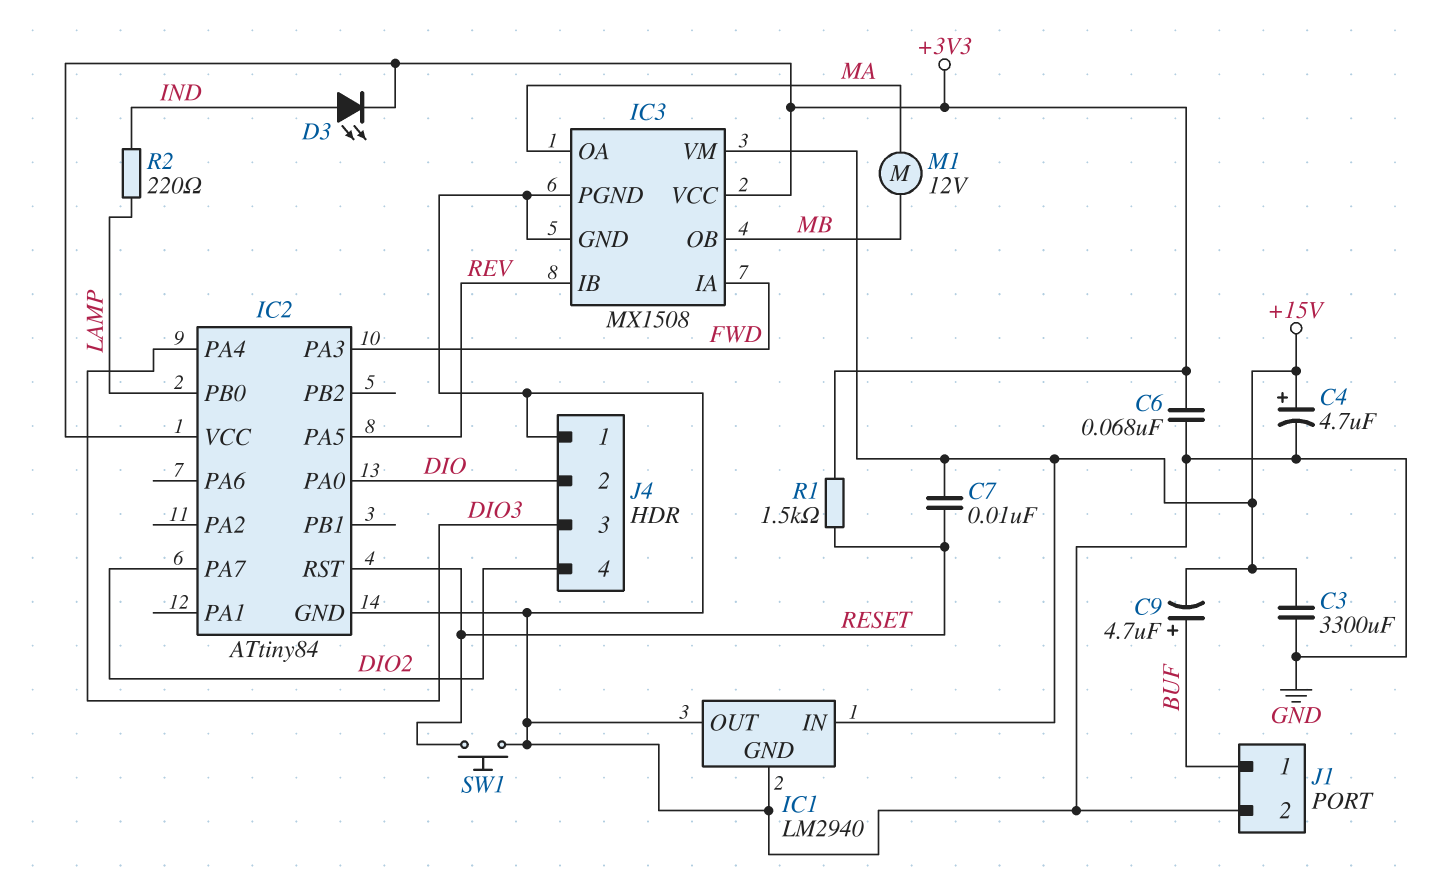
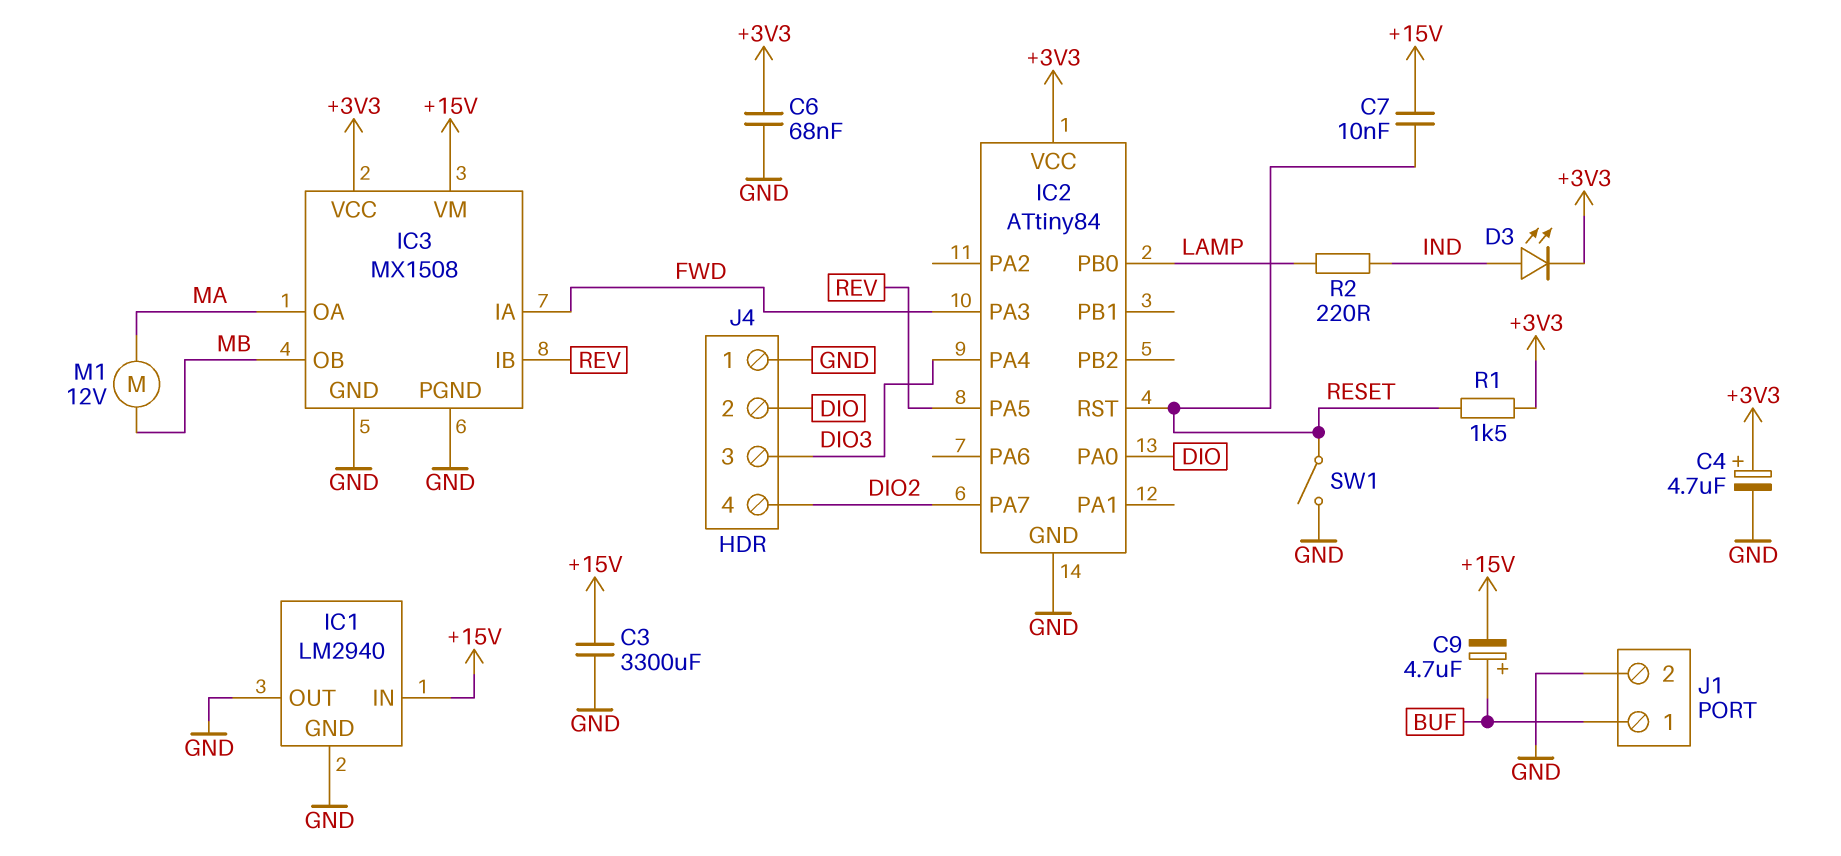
C4: 4.7uF (plus +15V, minus GND) -> 4.7uF (plus +3V3, minus GND)
SW1: button (GND, RESET) -> switch (GND, RESET)

